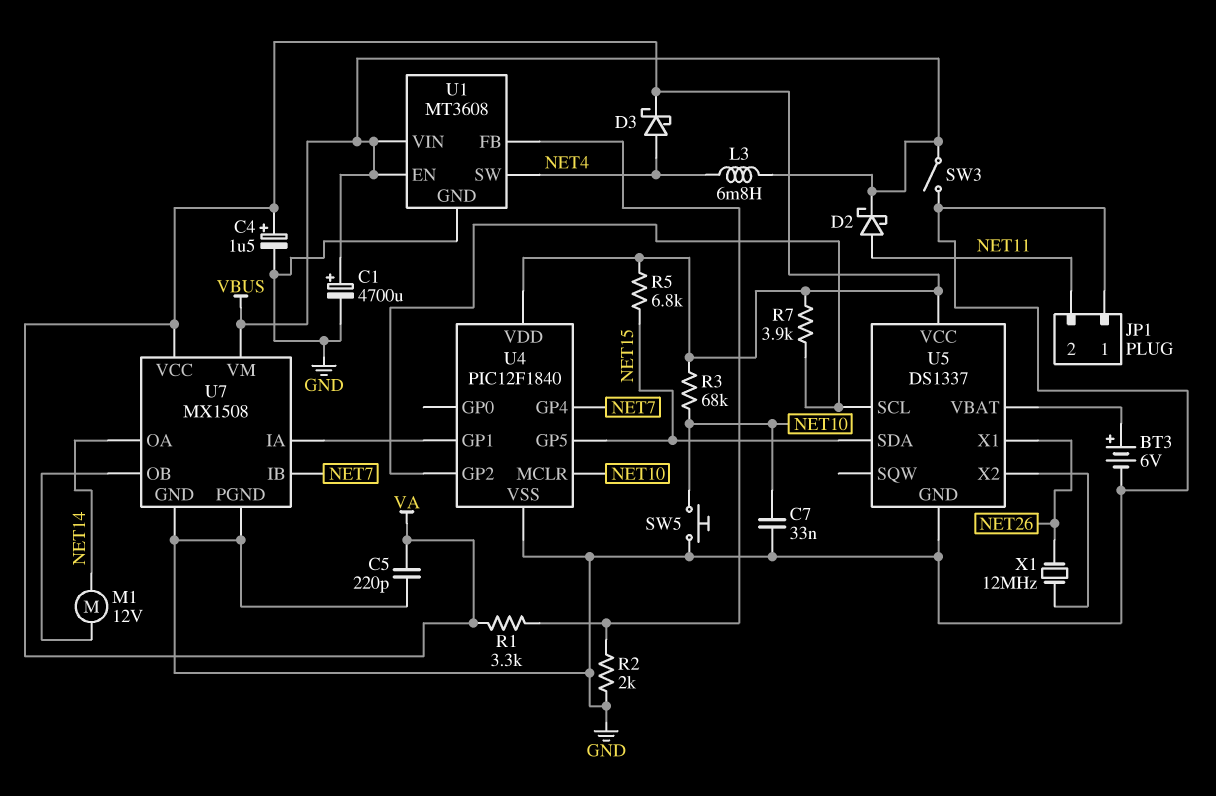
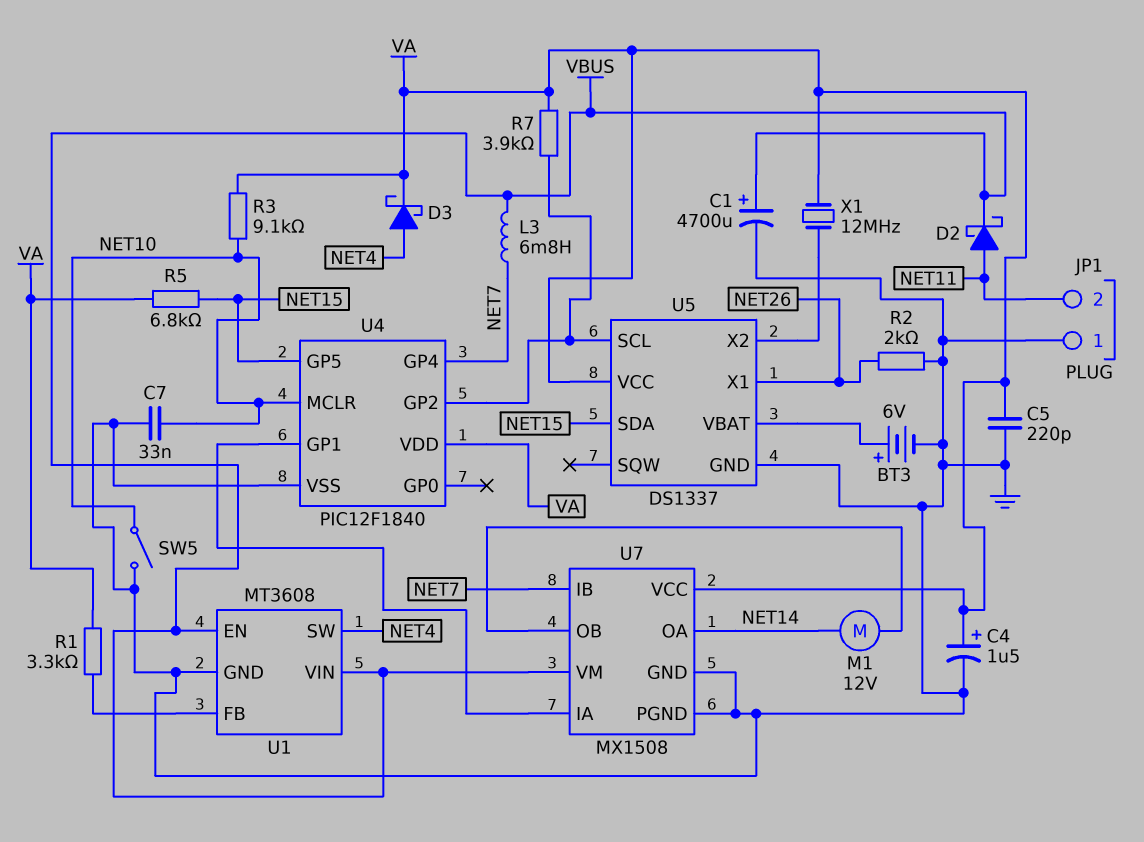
L3: 6.8mH (NET4, VBUS) -> 6.8mH (NET7, VBUS)
R2: 2k (GND, U1/FB) -> 2k (GND, NET26)
R3: 68k (NET10, VA) -> 9.1k (NET10, VA)
SW3: switch (GND, VBUS) -> none
SW5: button (GND, NET10) -> switch (GND, NET10)
X1: 12MHz (NET26, U5/X2) -> 12MHz (U5/X2, VA)

